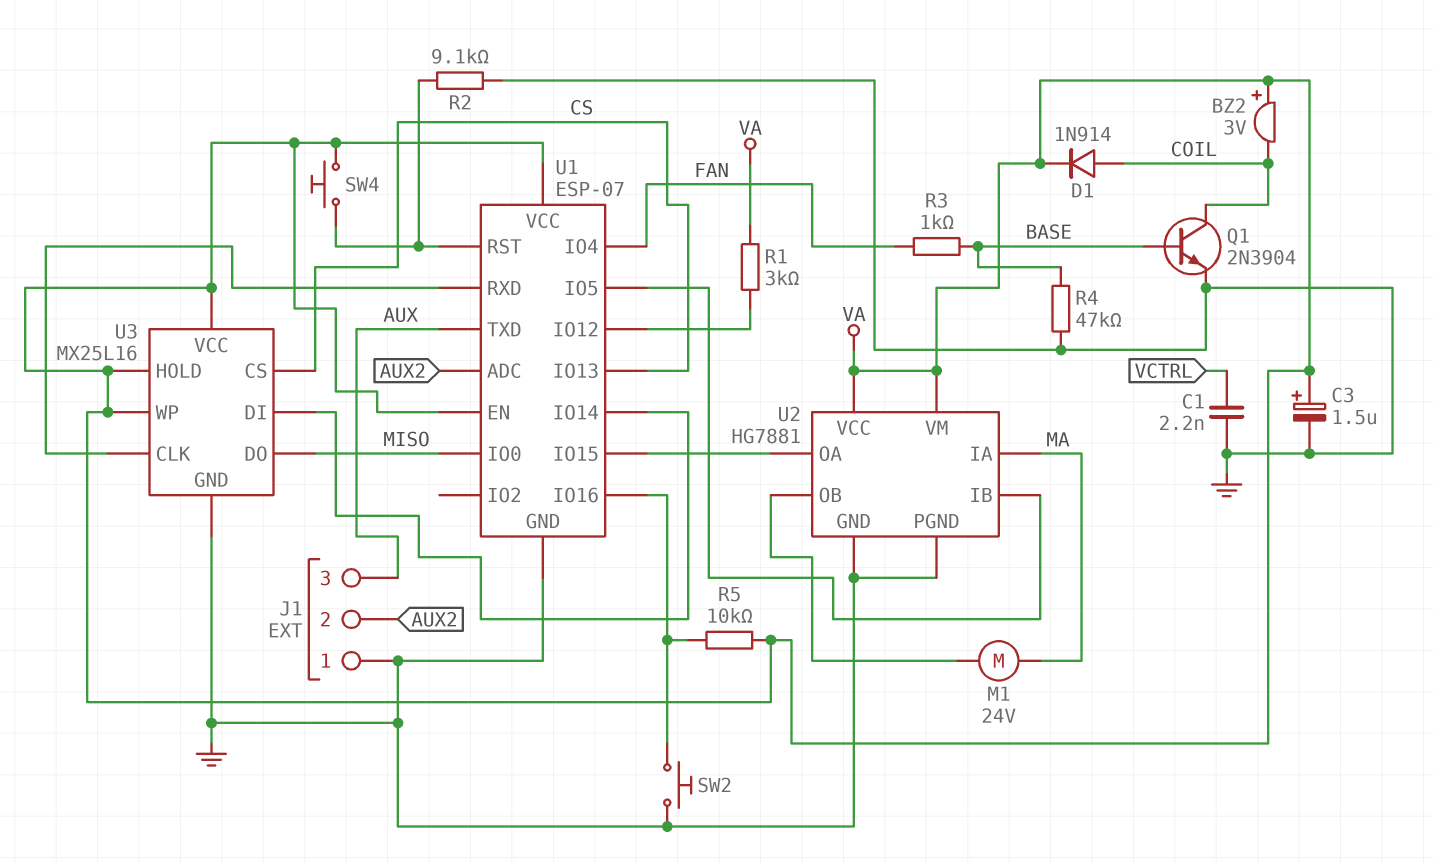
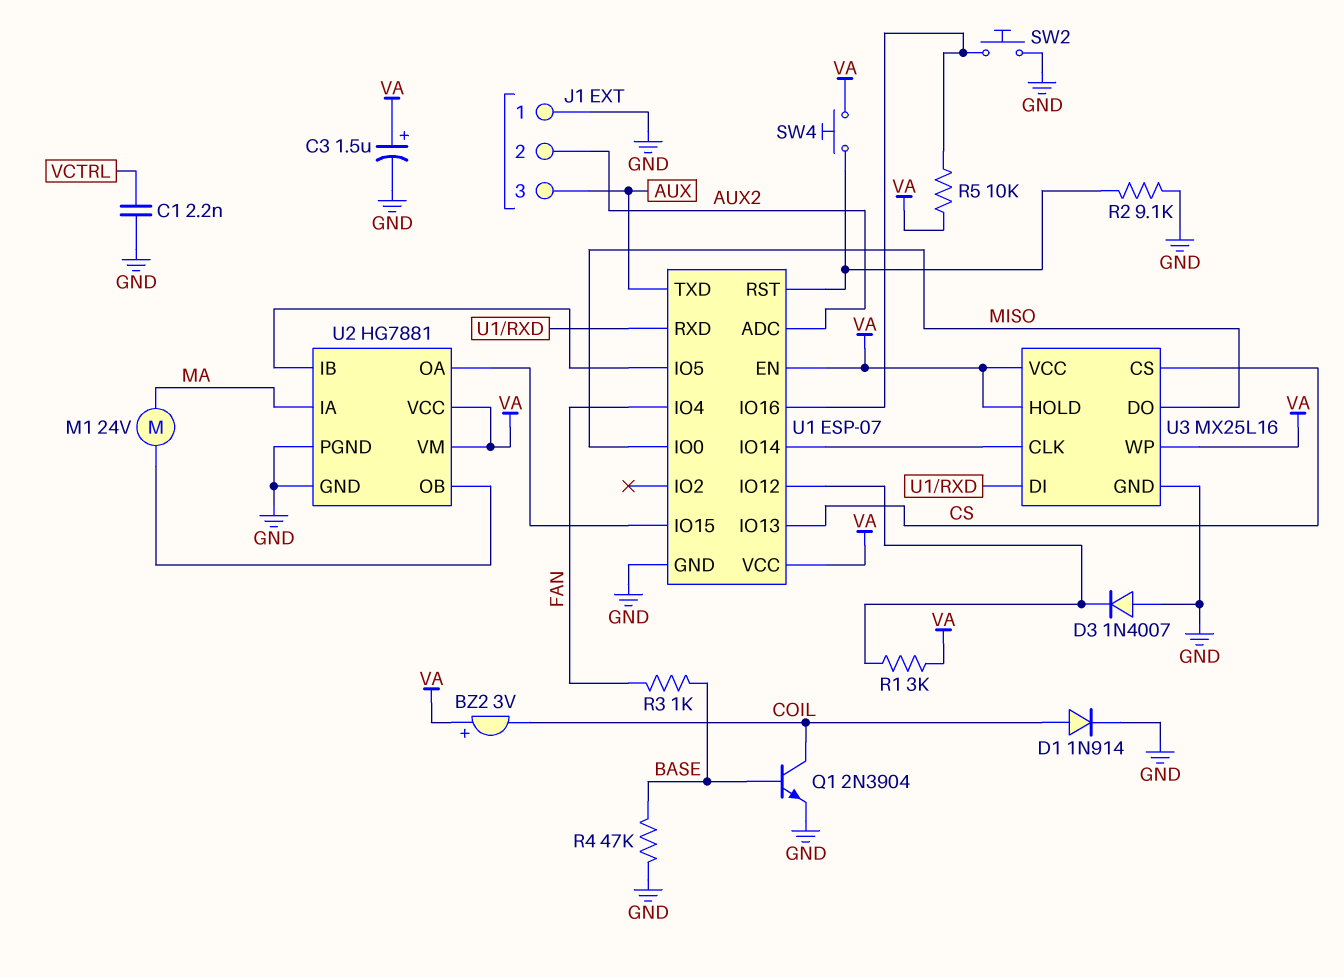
D1: diode 1N914 (A COIL, K VA) -> diode 1N914 (A COIL, K GND)
D3: none -> diode 1N4007 (A GND, K U1/IO12)
U3 pin CLK: U1/RXD -> U1/IO14
U3 pin DI: U1/IO14 -> U1/RXD

